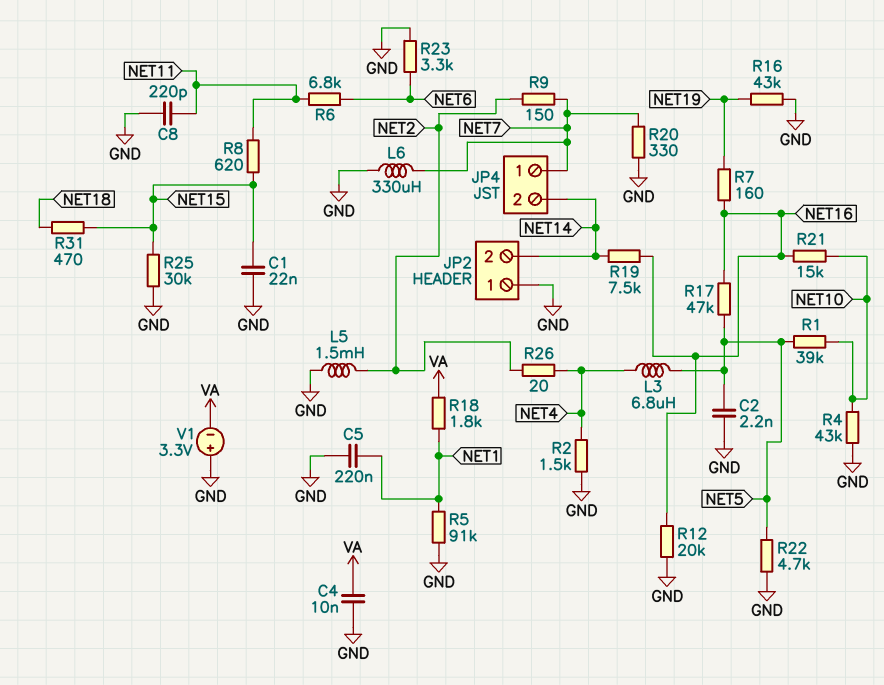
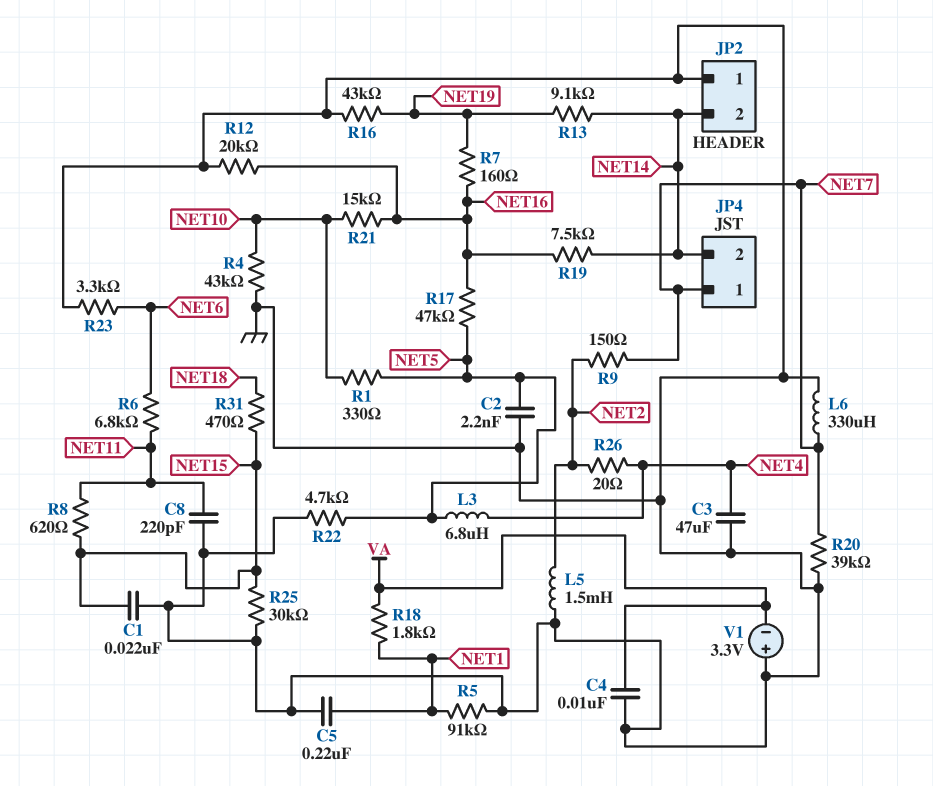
C3: none -> 47uF (GND, NET4)
R1: 39k (NET5, NET10) -> 330 (NET5, NET10)
R2: 1.5k (GND, NET4) -> none
R13: none -> 9.1k (NET14, NET19)
R20: 330 (GND, NET7) -> 39k (GND, NET7)

